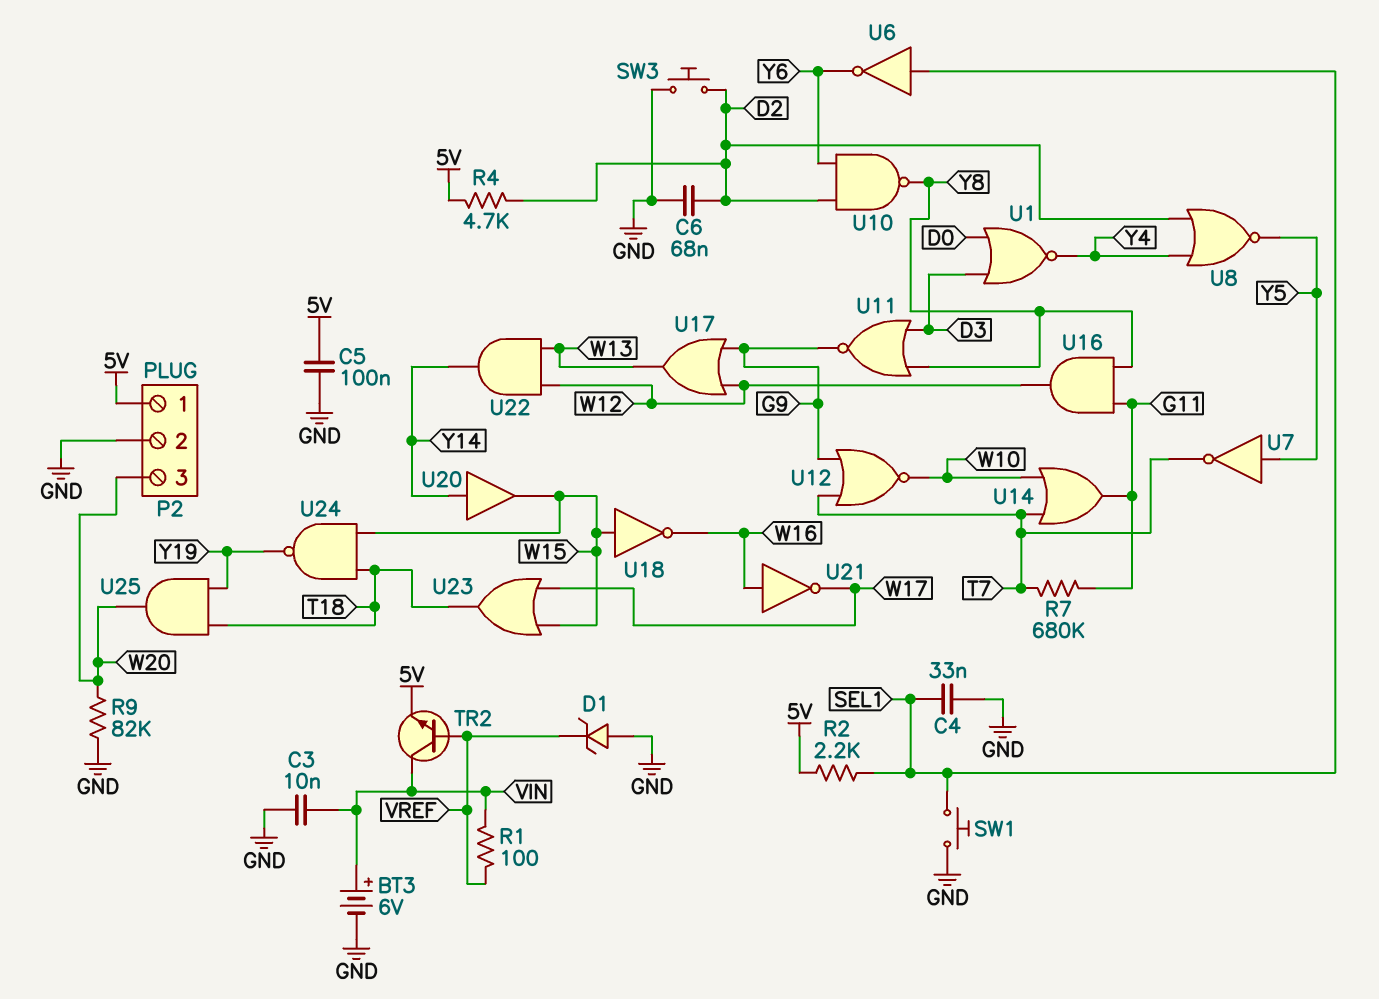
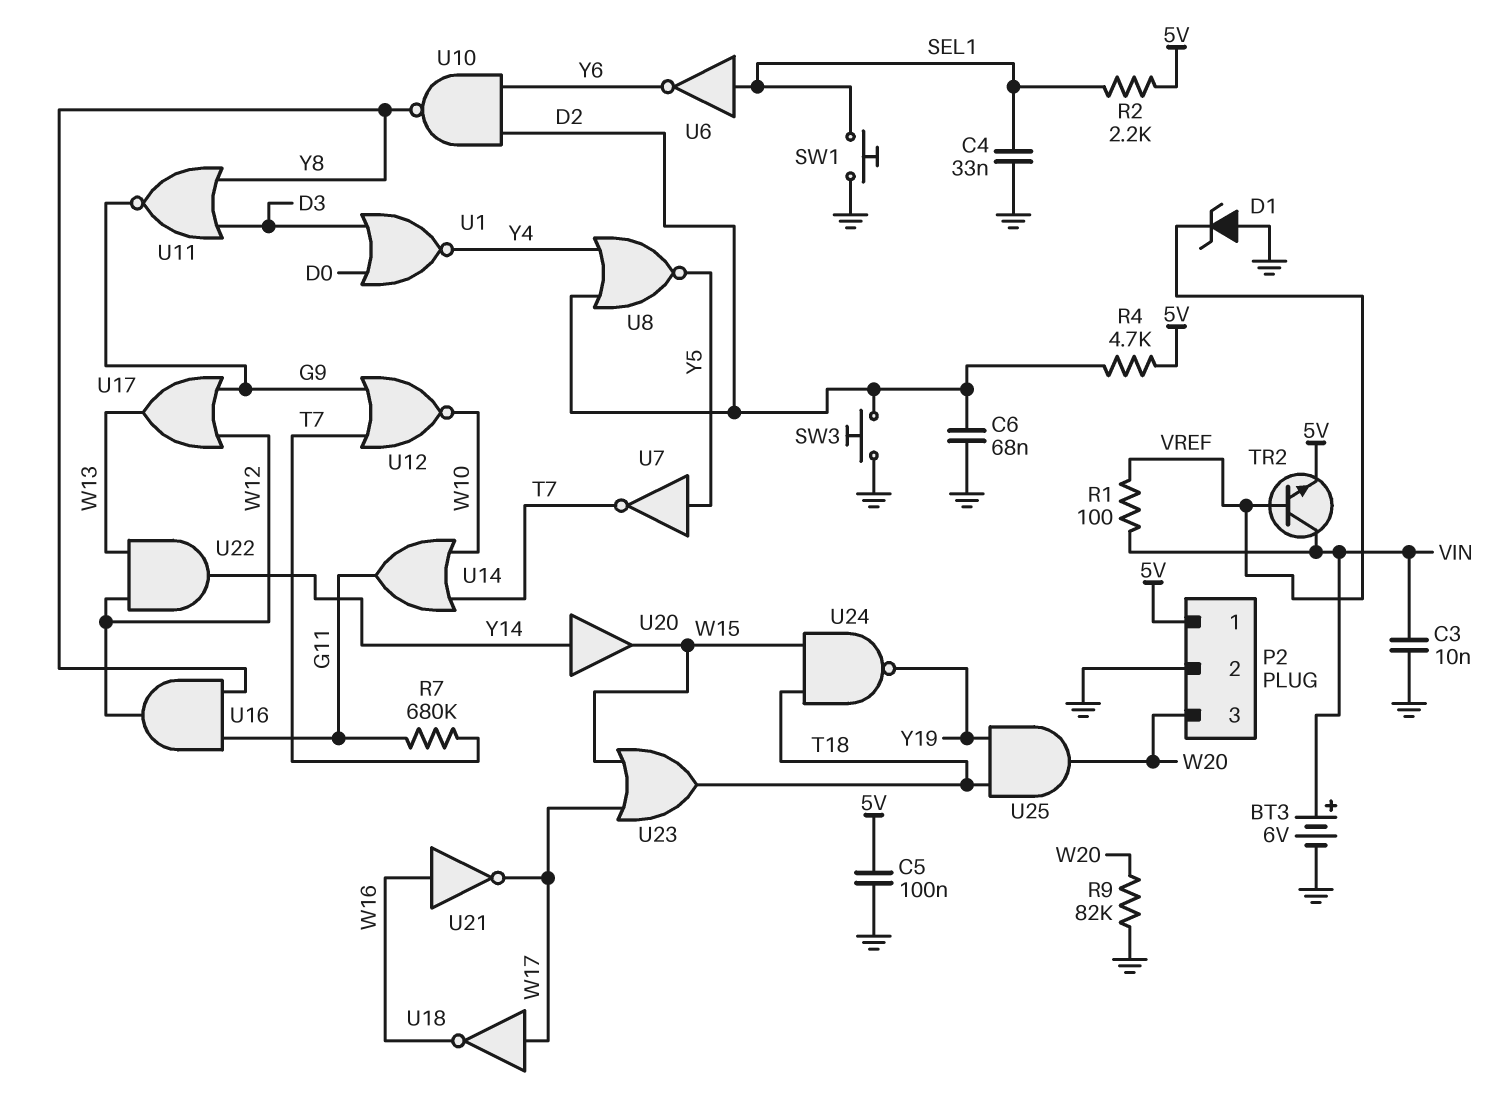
U18: NOT (in W15, out W16) -> NOT (in W17, out W16)

